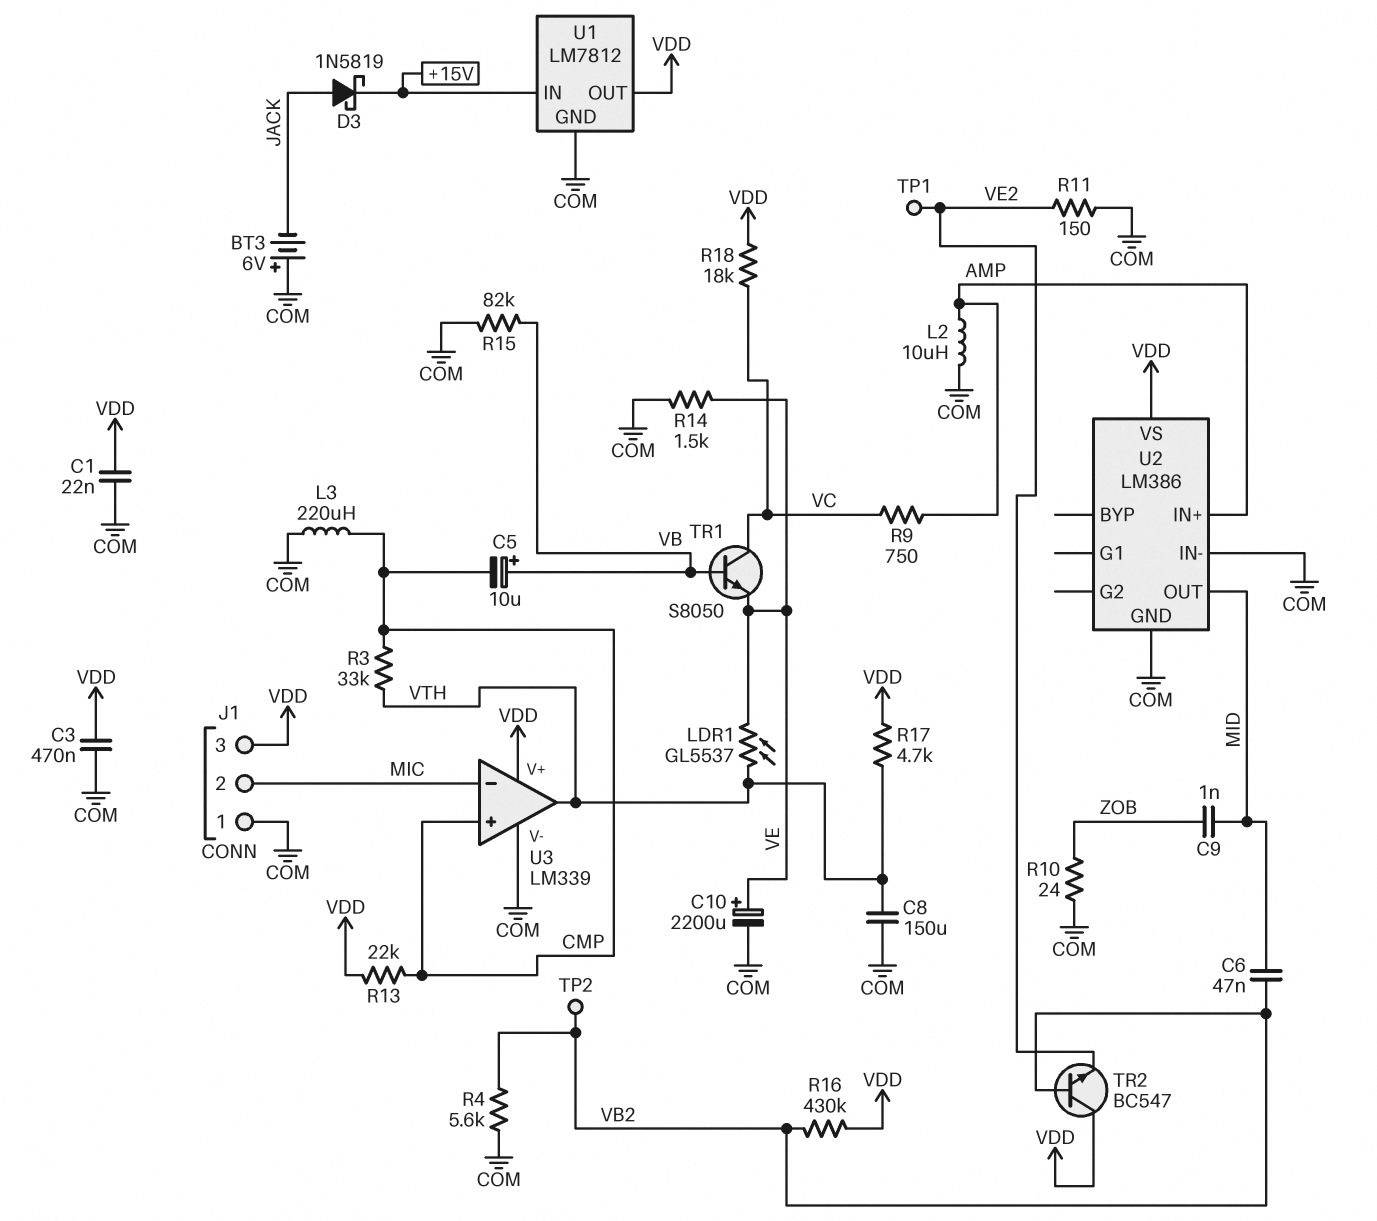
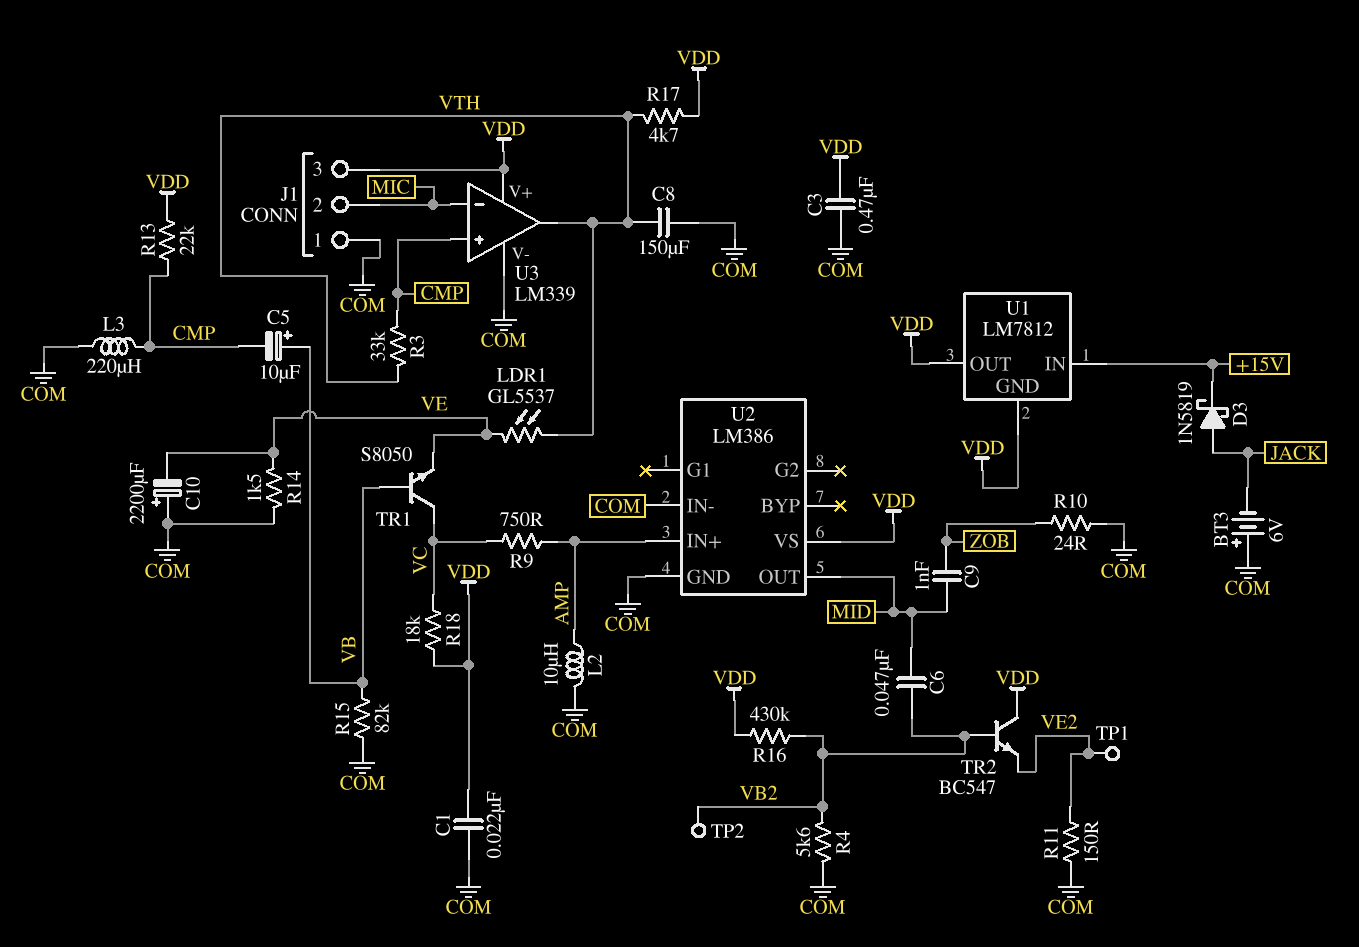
C10: 2200uF (plus VE, minus COM) -> 2200uF (plus COM, minus VE)
U1 pin GND: COM -> VDD

